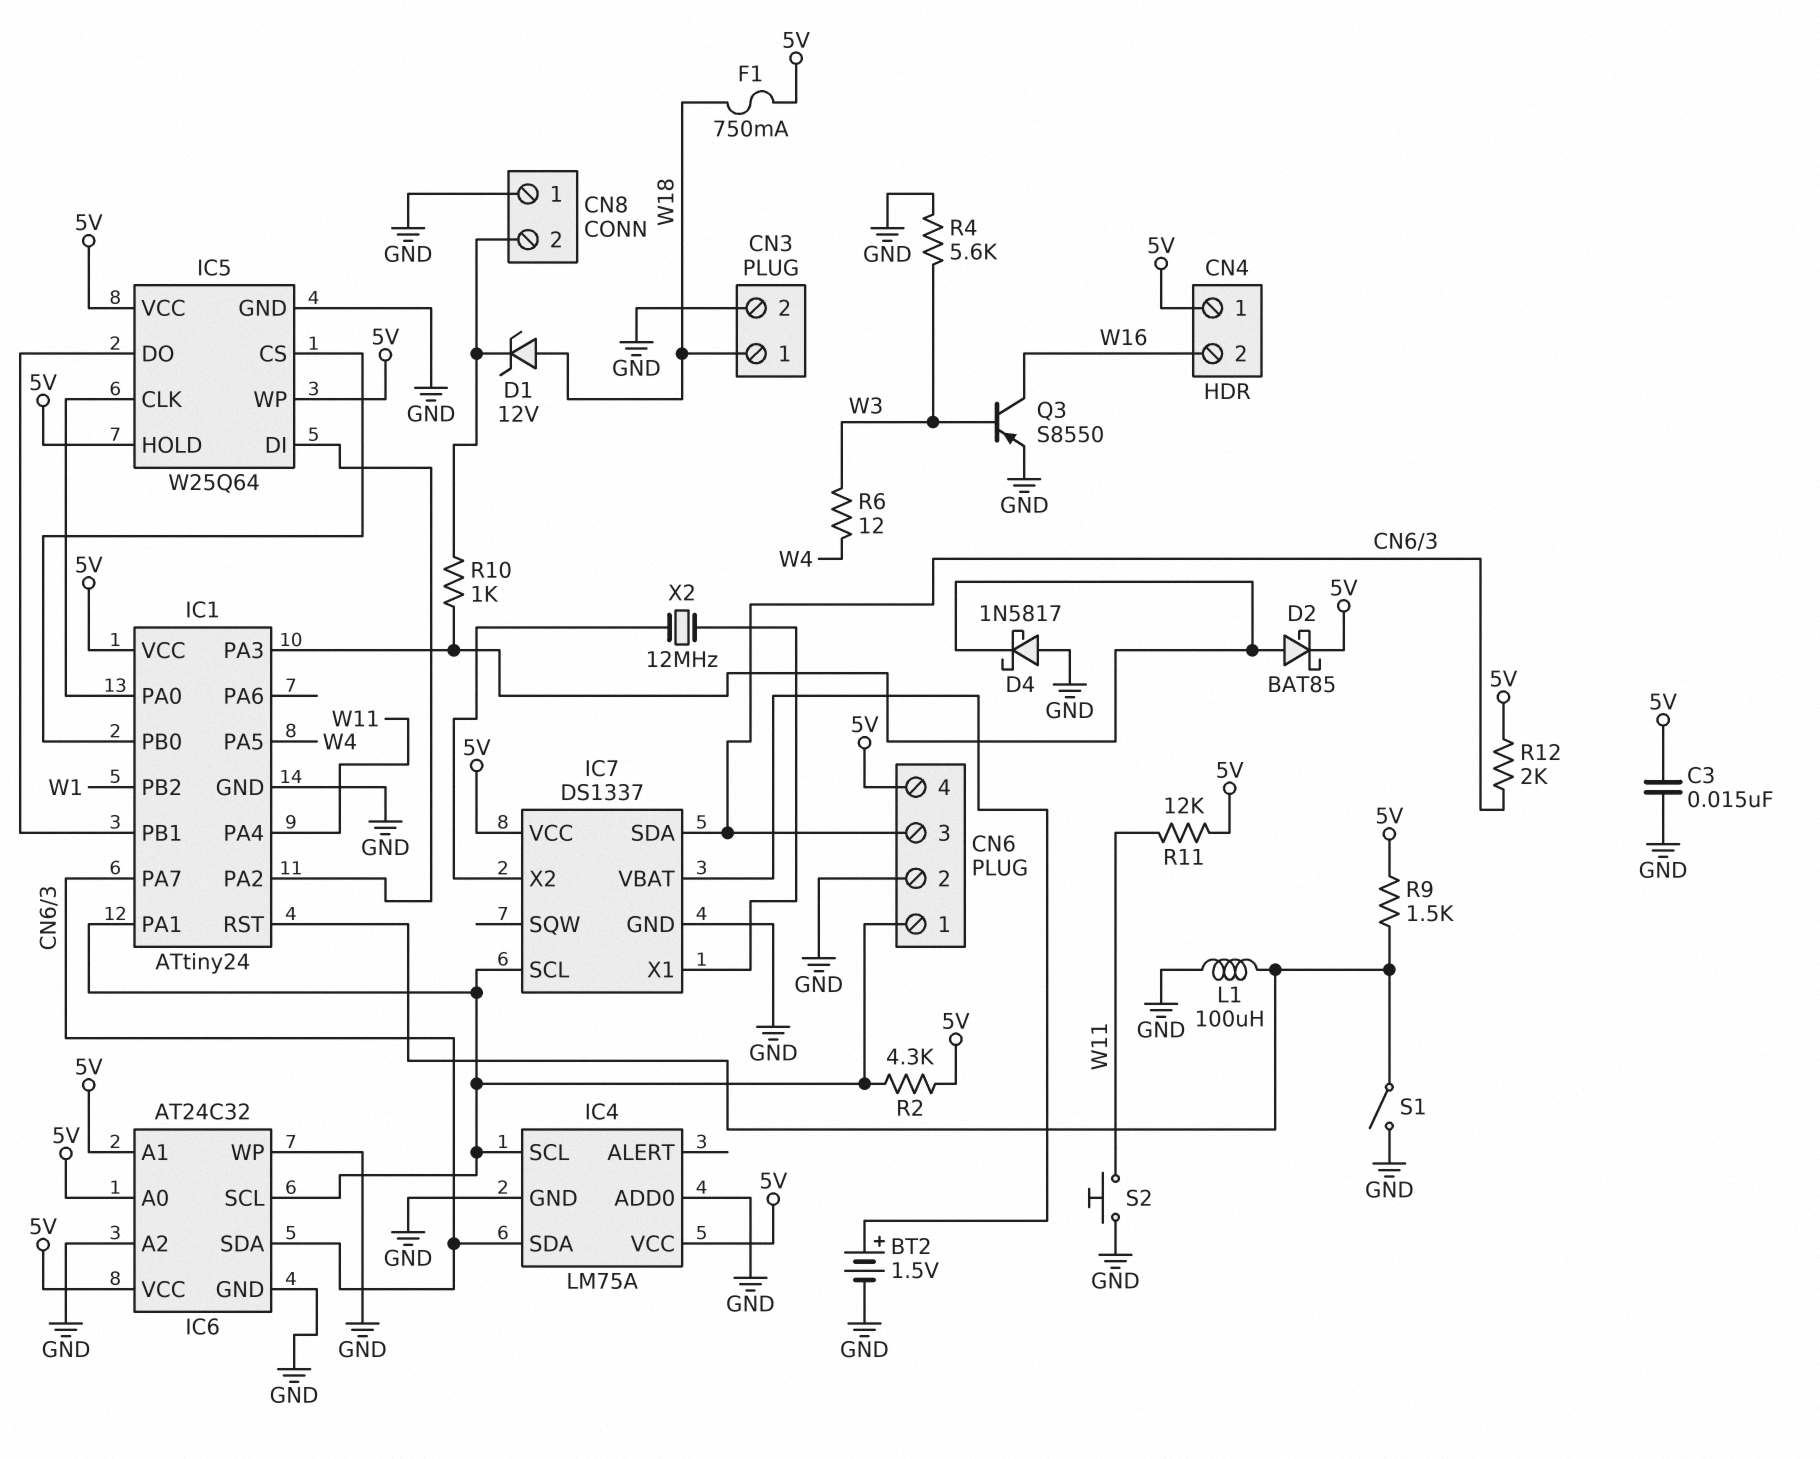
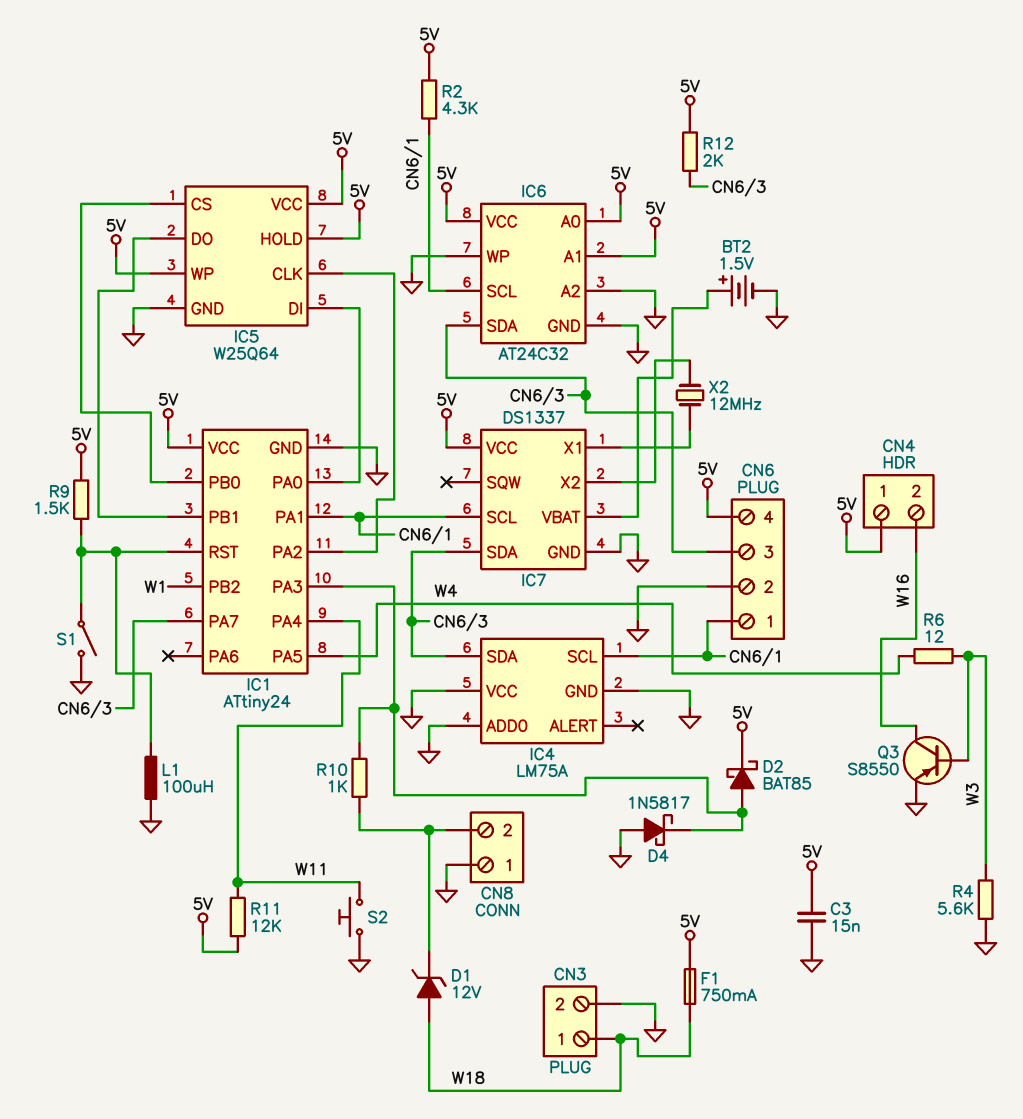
IC4 pin VCC: 5V -> GND
IC5 pin CLK: IC1/PA0 -> IC1/PA2
IC5 pin DI: IC1/PA2 -> IC1/PA0

